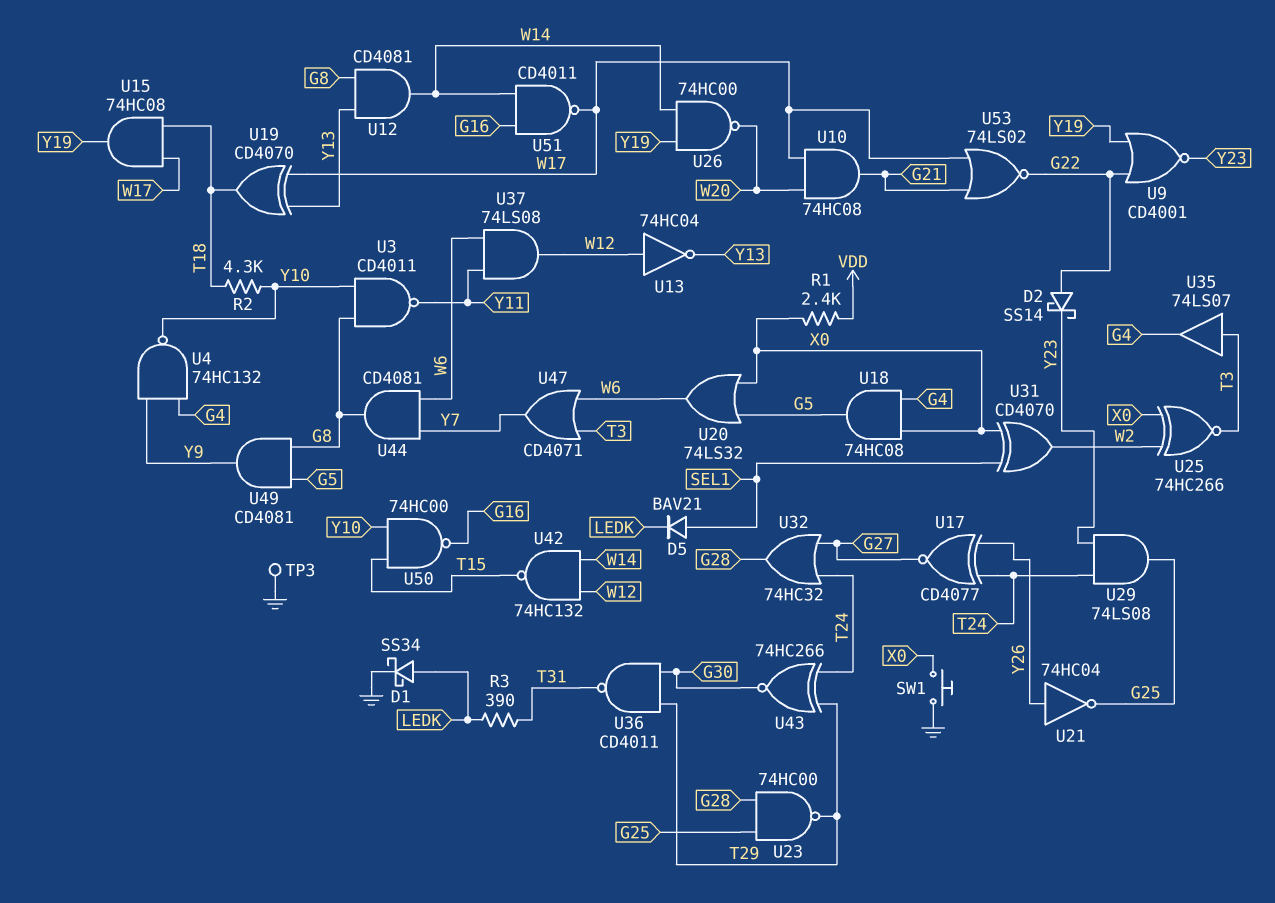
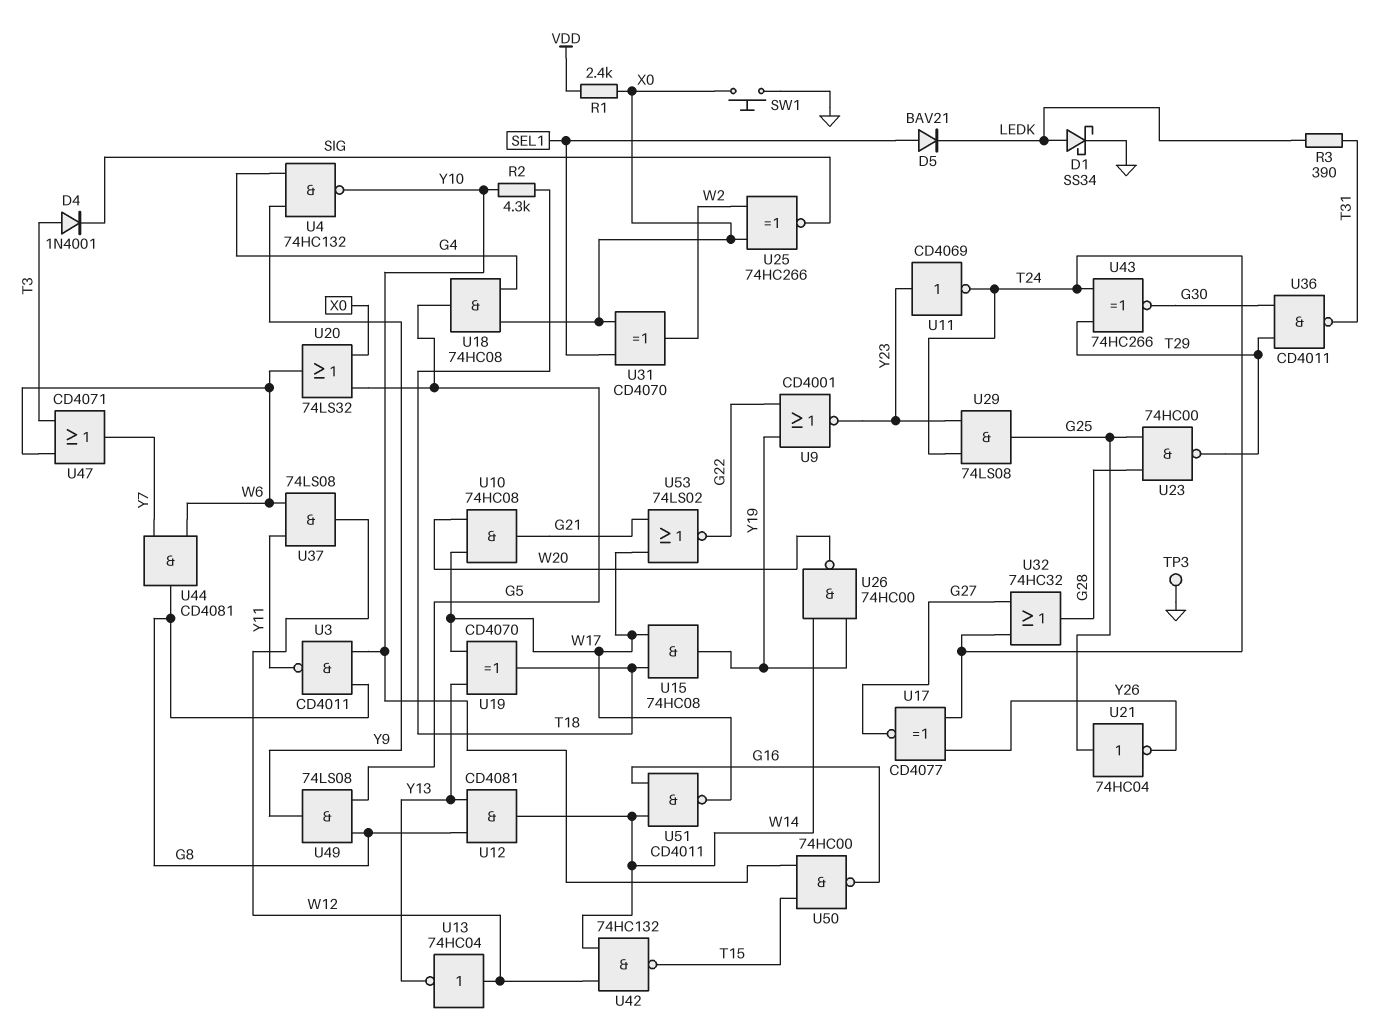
D2: schottky SS14 (A G22, K Y23) -> none
D4: none -> diode 1N4001 (A T3, K SIG)
U11: none -> NOT CD4069 (in Y23, out T24)
U21: NOT 74HC04 (in Y26, out G25) -> NOT 74HC04 (in G25, out Y26)
U25: XNOR 74HC266 (in W2, in X0, out T3) -> XNOR 74HC266 (in W2, in X0, out SIG)
U35: buffer 74LS07 (in T3, out G4) -> none
U49: AND CD4081 (in G5, in G8, out Y9) -> AND 74LS08 (in G5, in G8, out Y9)

